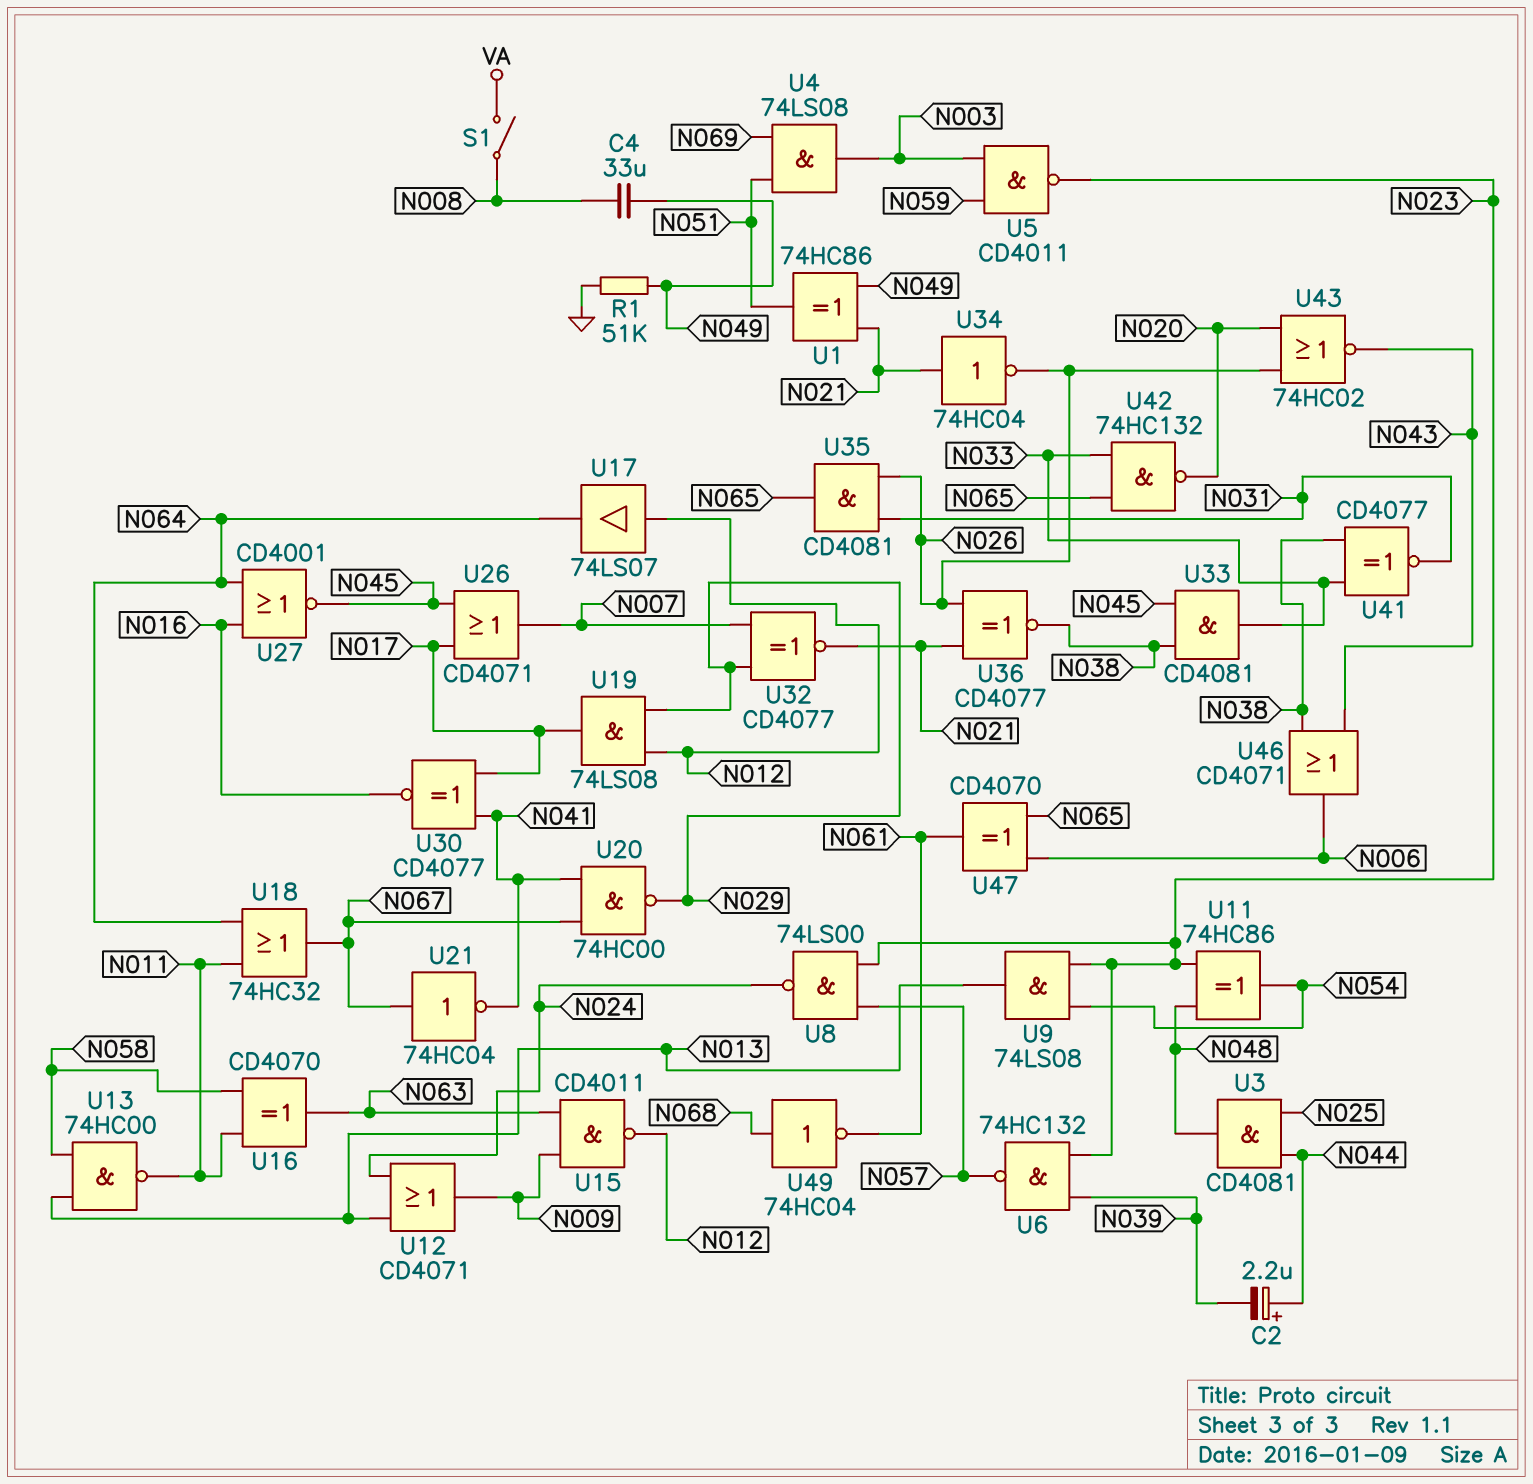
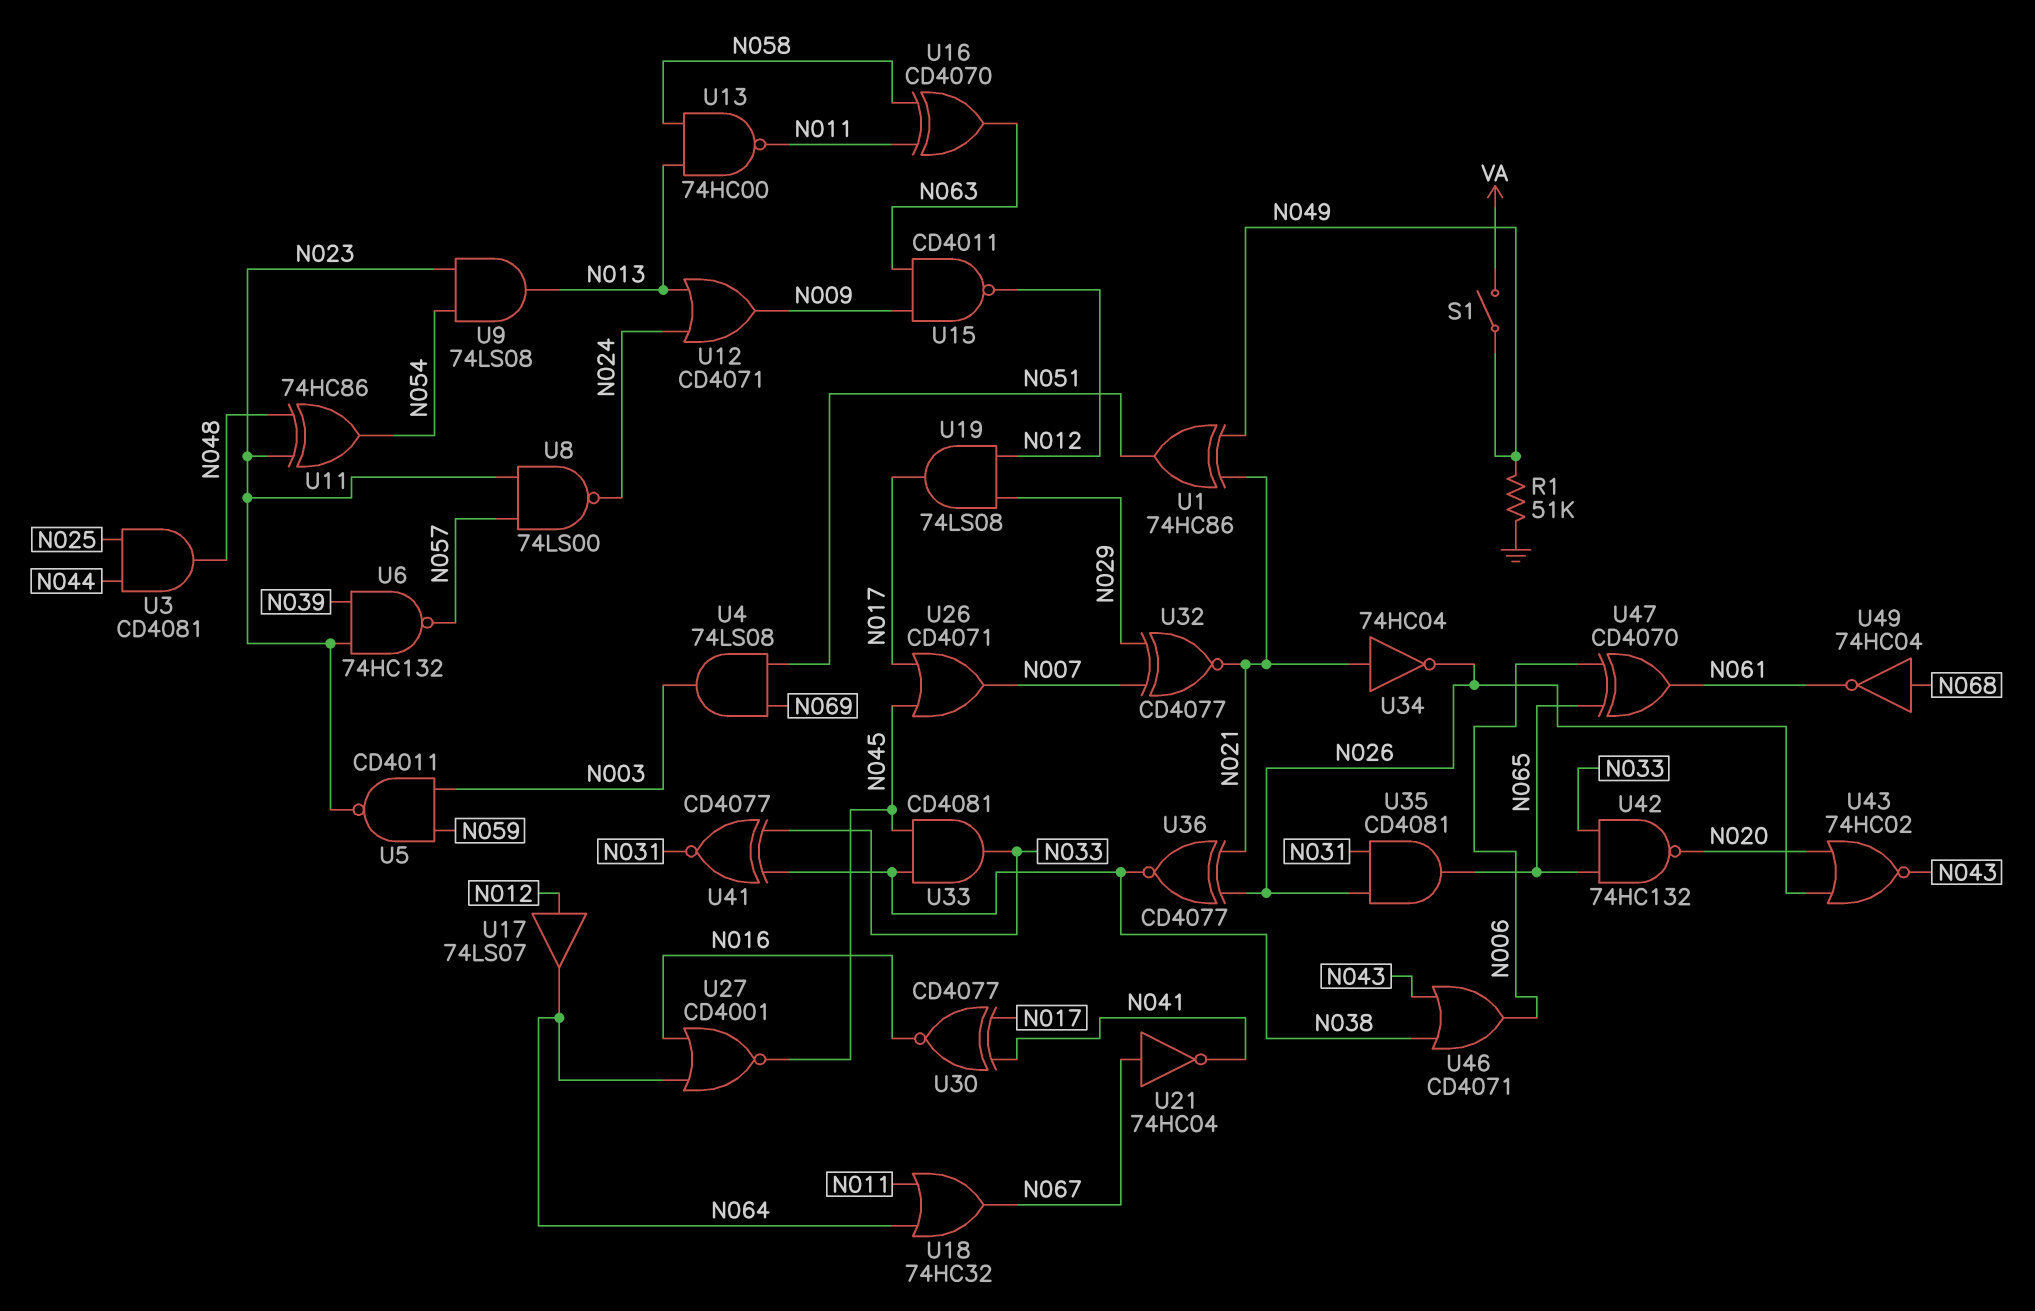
C2: 2.2uF (plus N044, minus N039) -> none
C4: 33uF (N008, N049) -> none
S1: switch (N008, VA) -> switch (N049, VA)
U20: NAND 74HC00 (in N041, in N067, out N029) -> none

